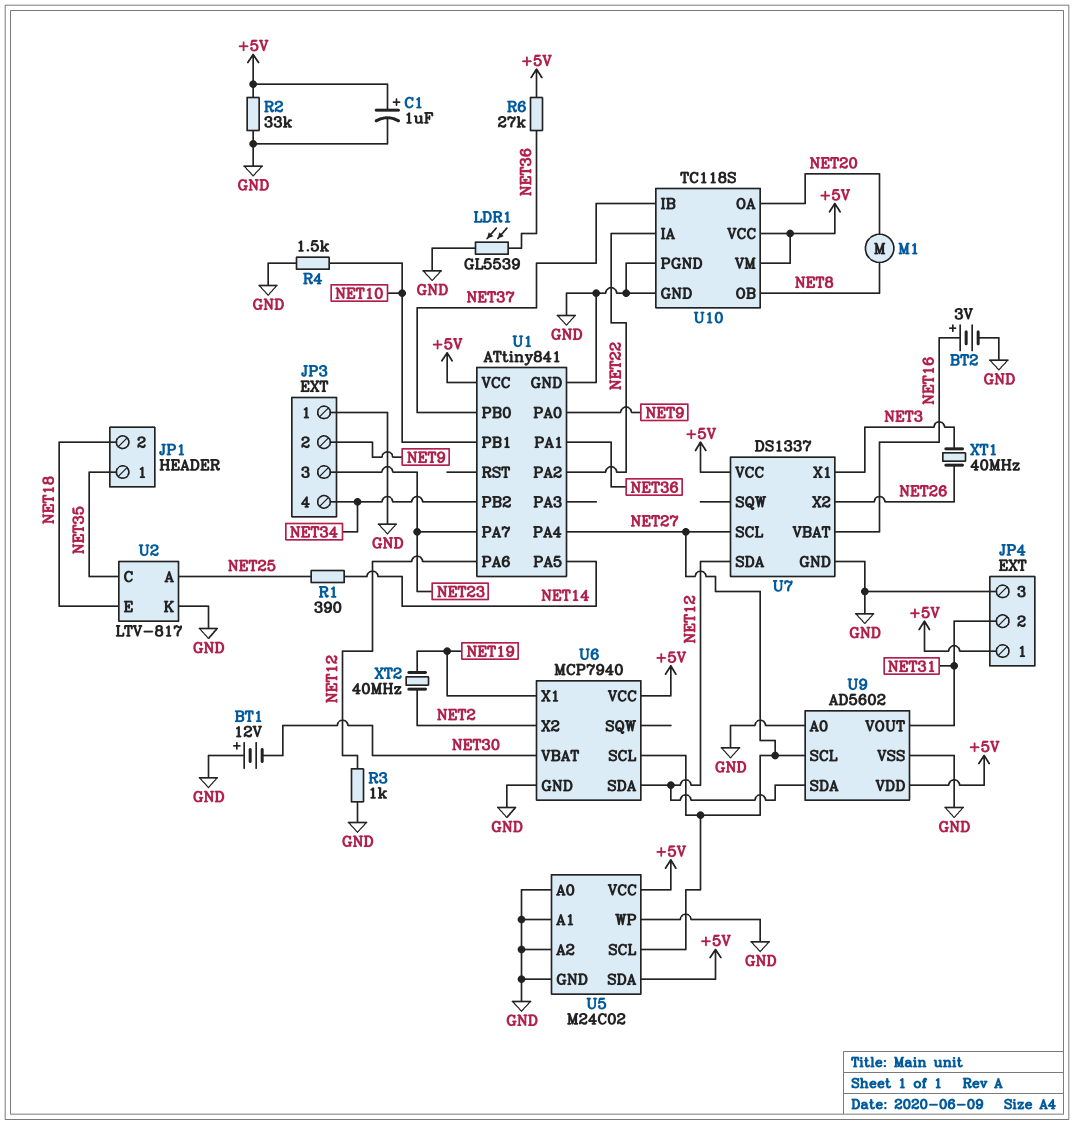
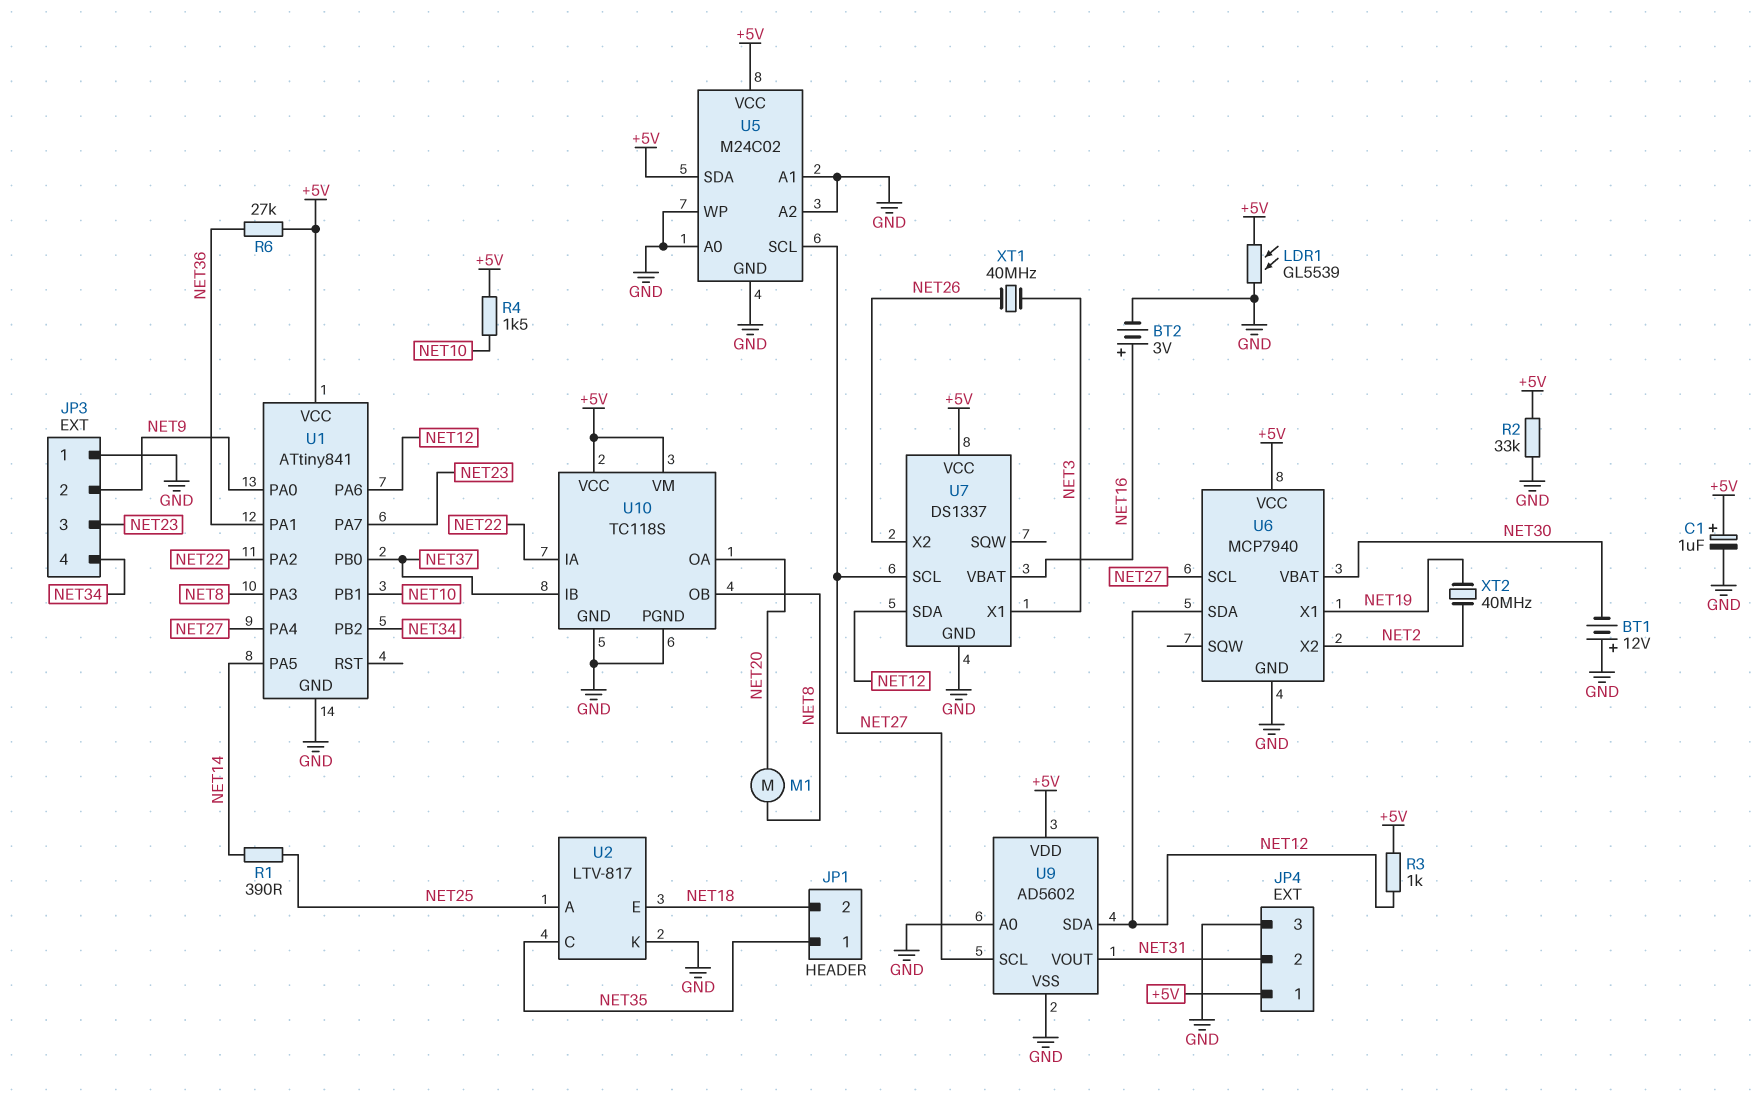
LDR1: GL5539 (GND, NET36) -> GL5539 (+5V, GND)
R3: 1k (GND, NET12) -> 1k (+5V, NET12)
R4: 1.5k (GND, NET10) -> 1.5k (+5V, NET10)
U1 pin PA3: none -> NET8

